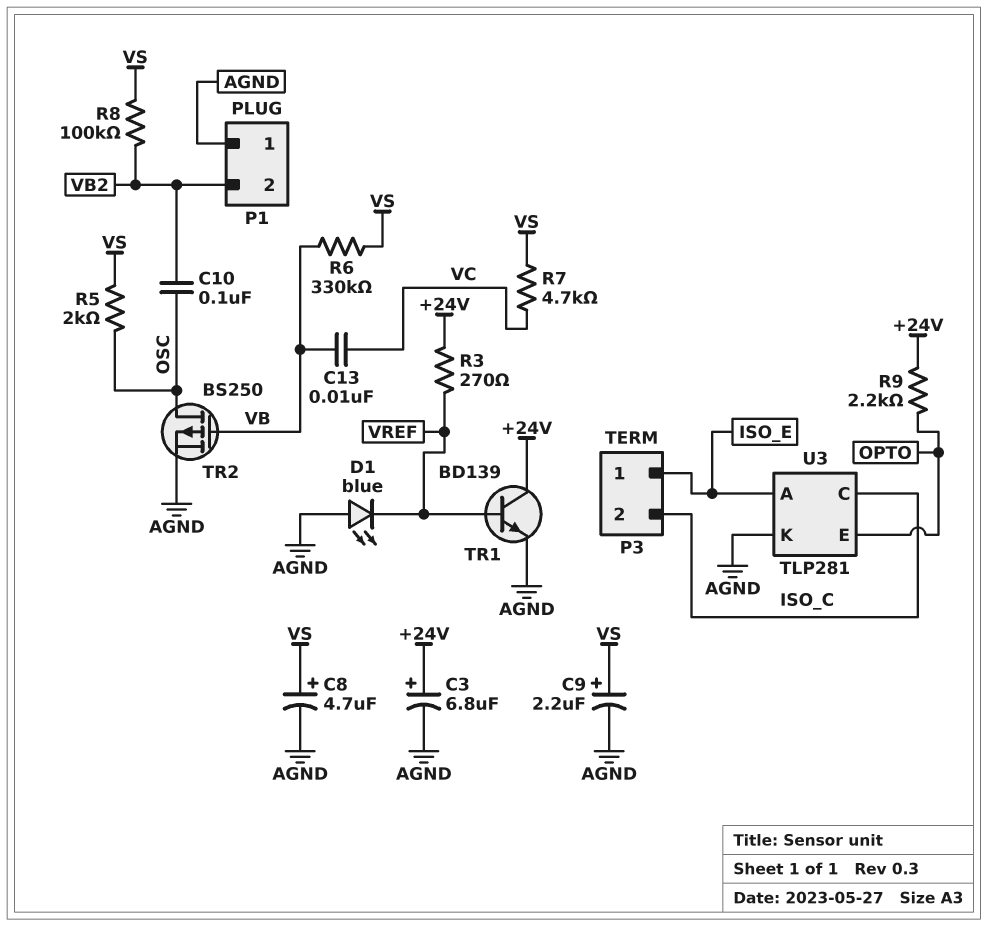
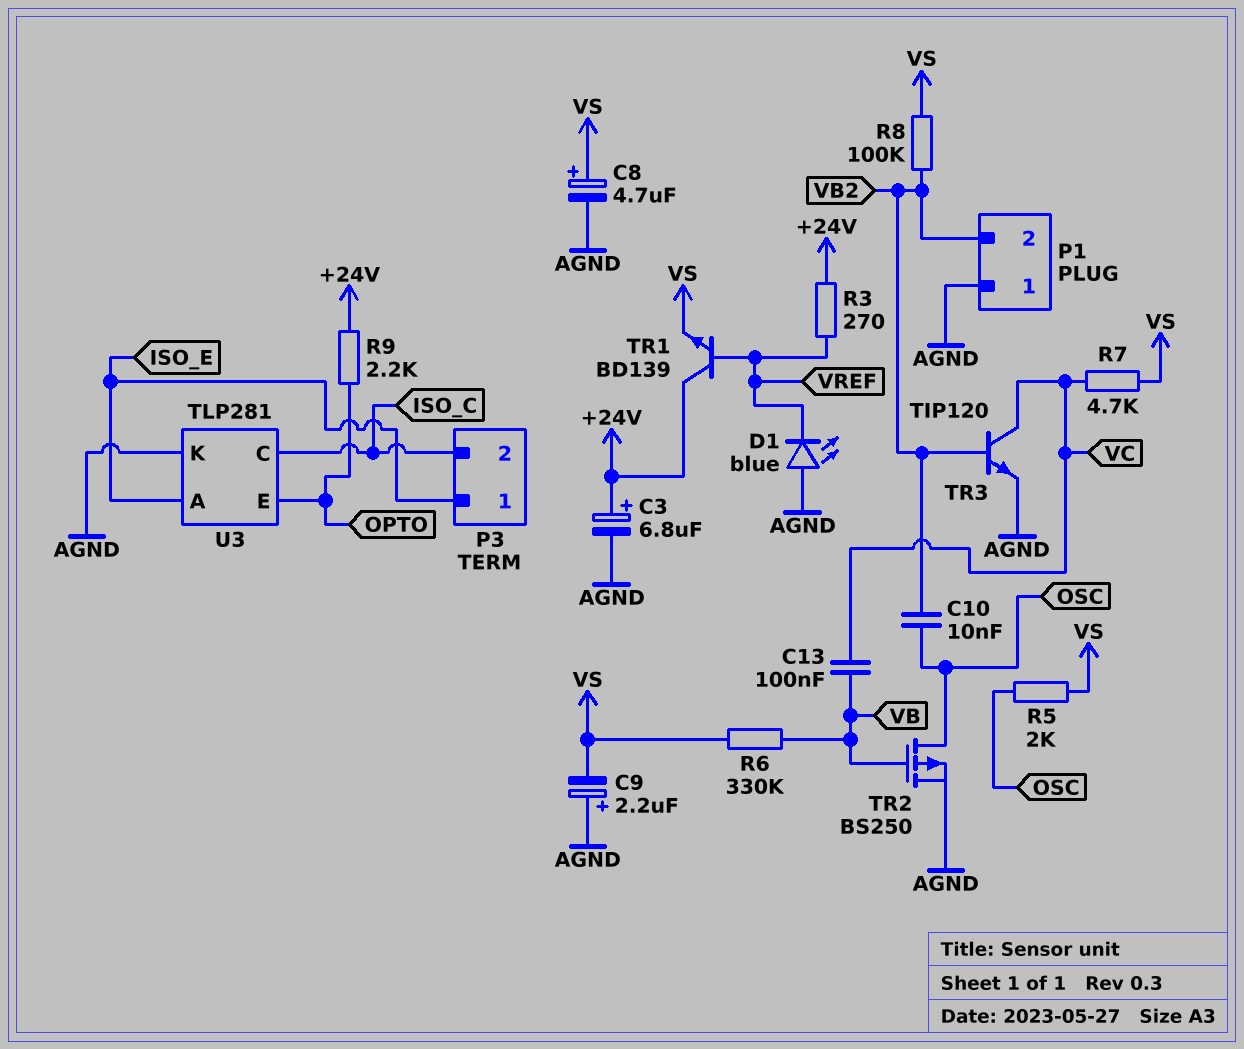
C9: 2.2uF (plus VS, minus AGND) -> 2.2uF (plus AGND, minus VS)
C10: 100nF (OSC, VB2) -> 10nF (OSC, VB2)
C13: 10nF (VB, VC) -> 100nF (VB, VC)
TR1: NPN BD139 (B VREF, C +24V, E AGND) -> NPN BD139 (B VREF, C +24V, E VS)
TR3: none -> NPN TIP120 (B VB2, C VC, E AGND)

